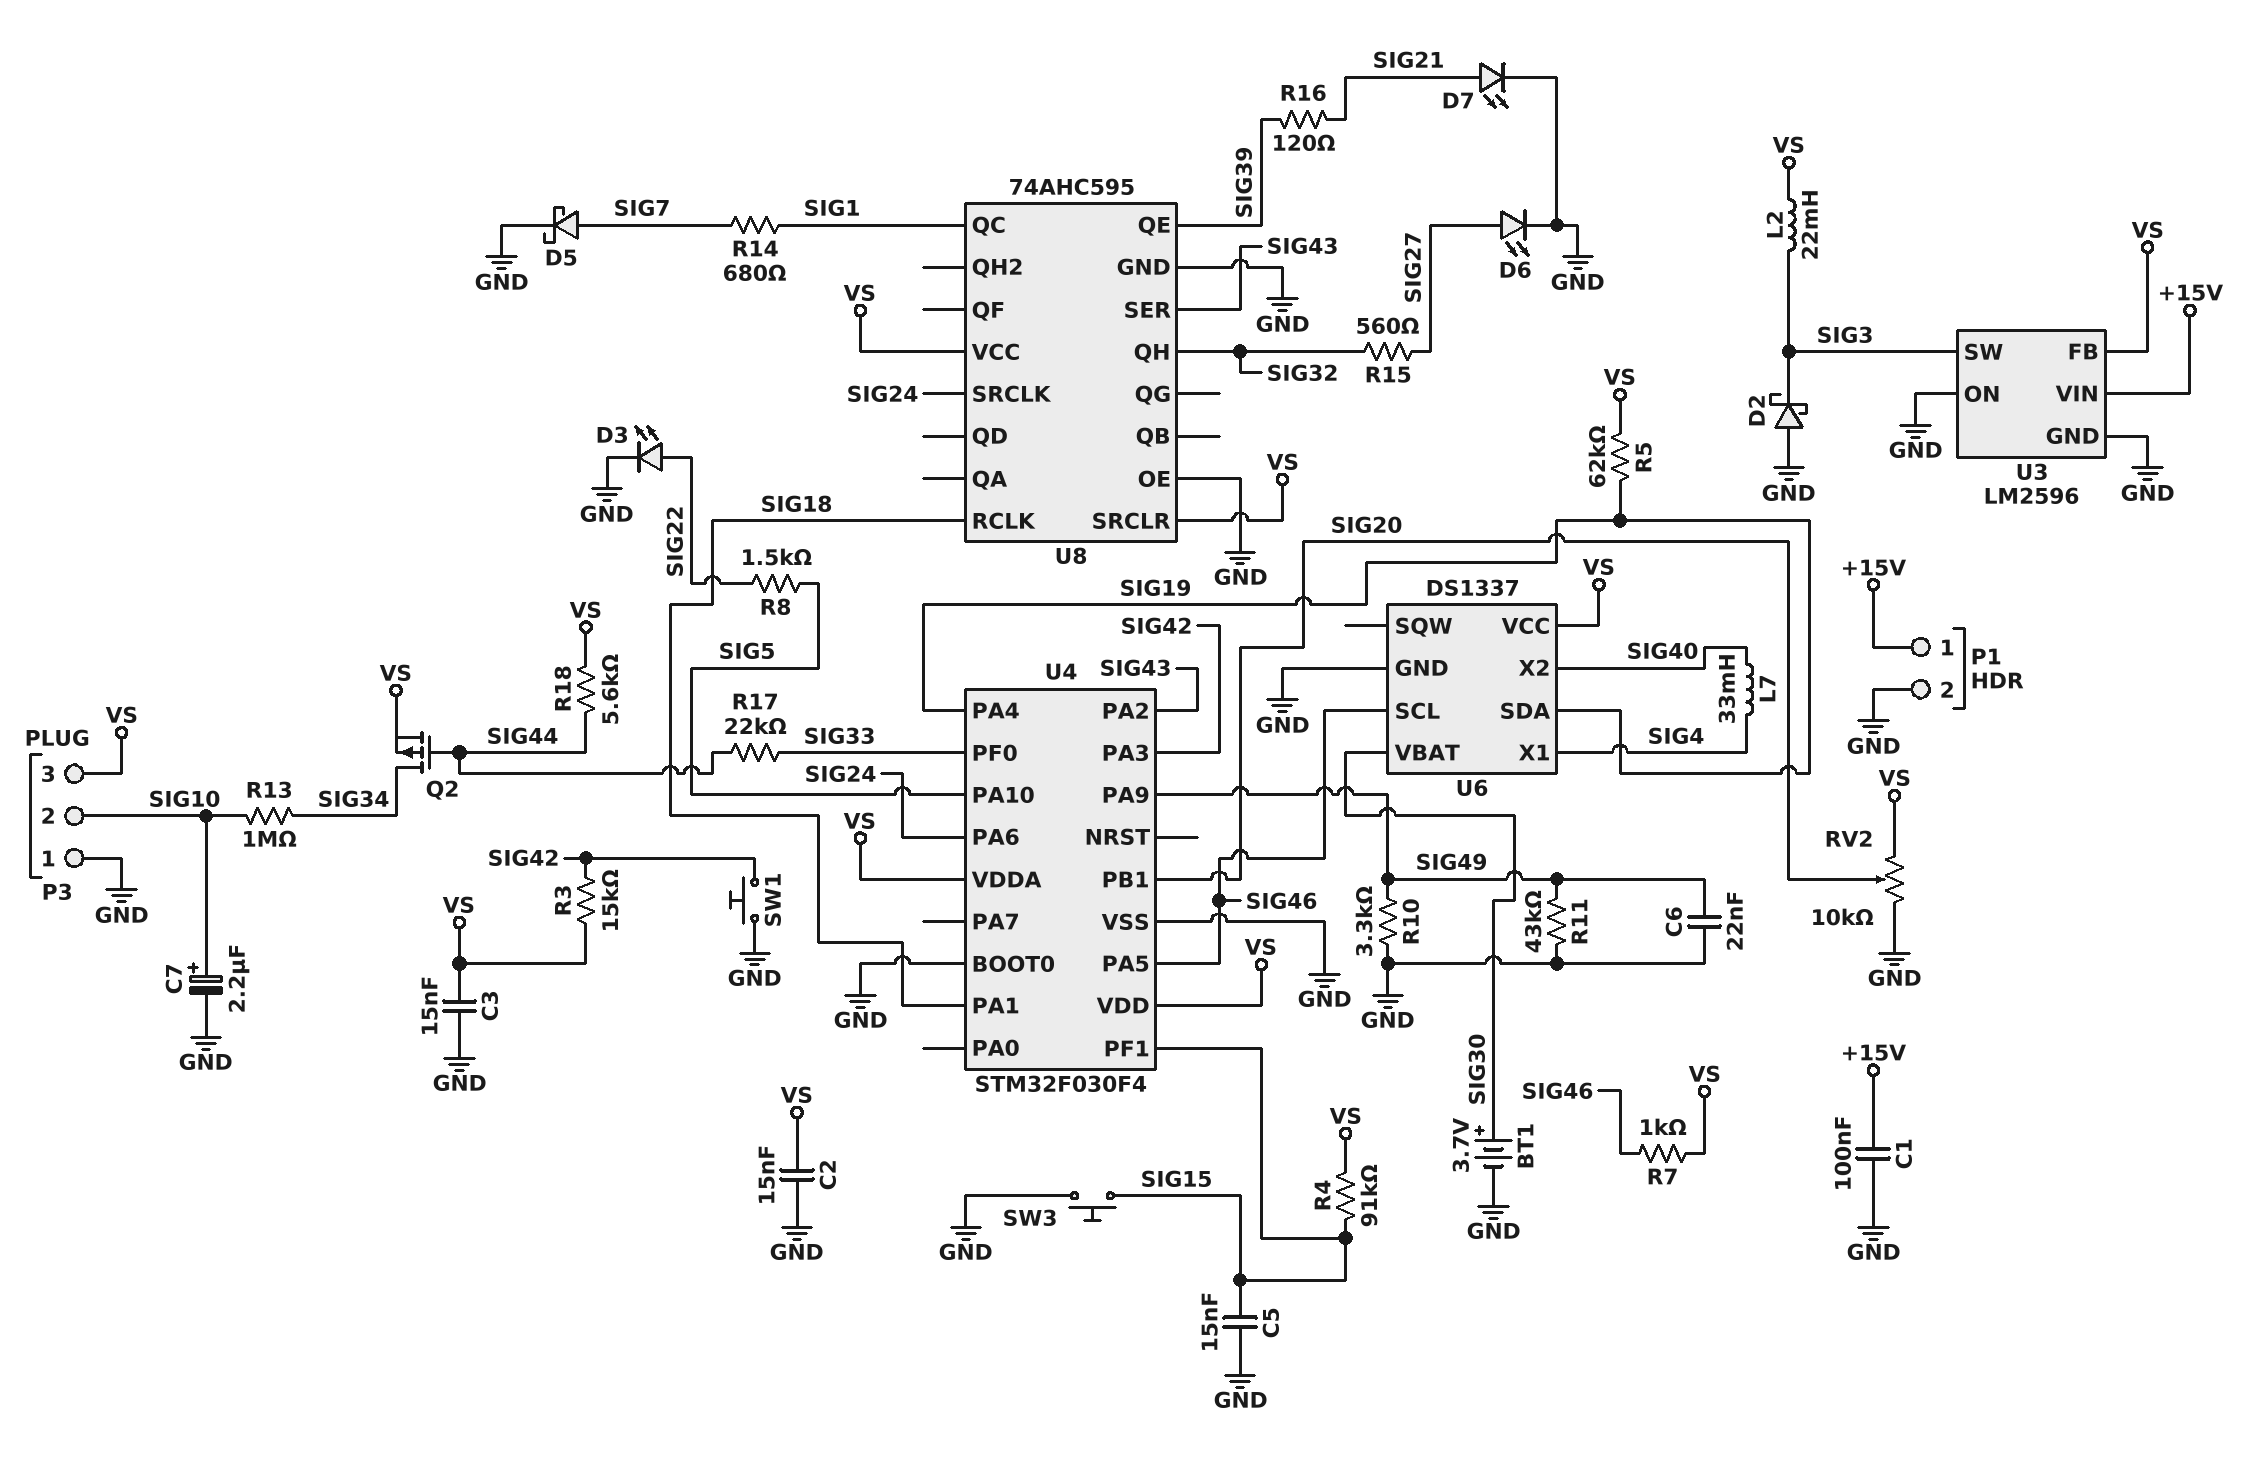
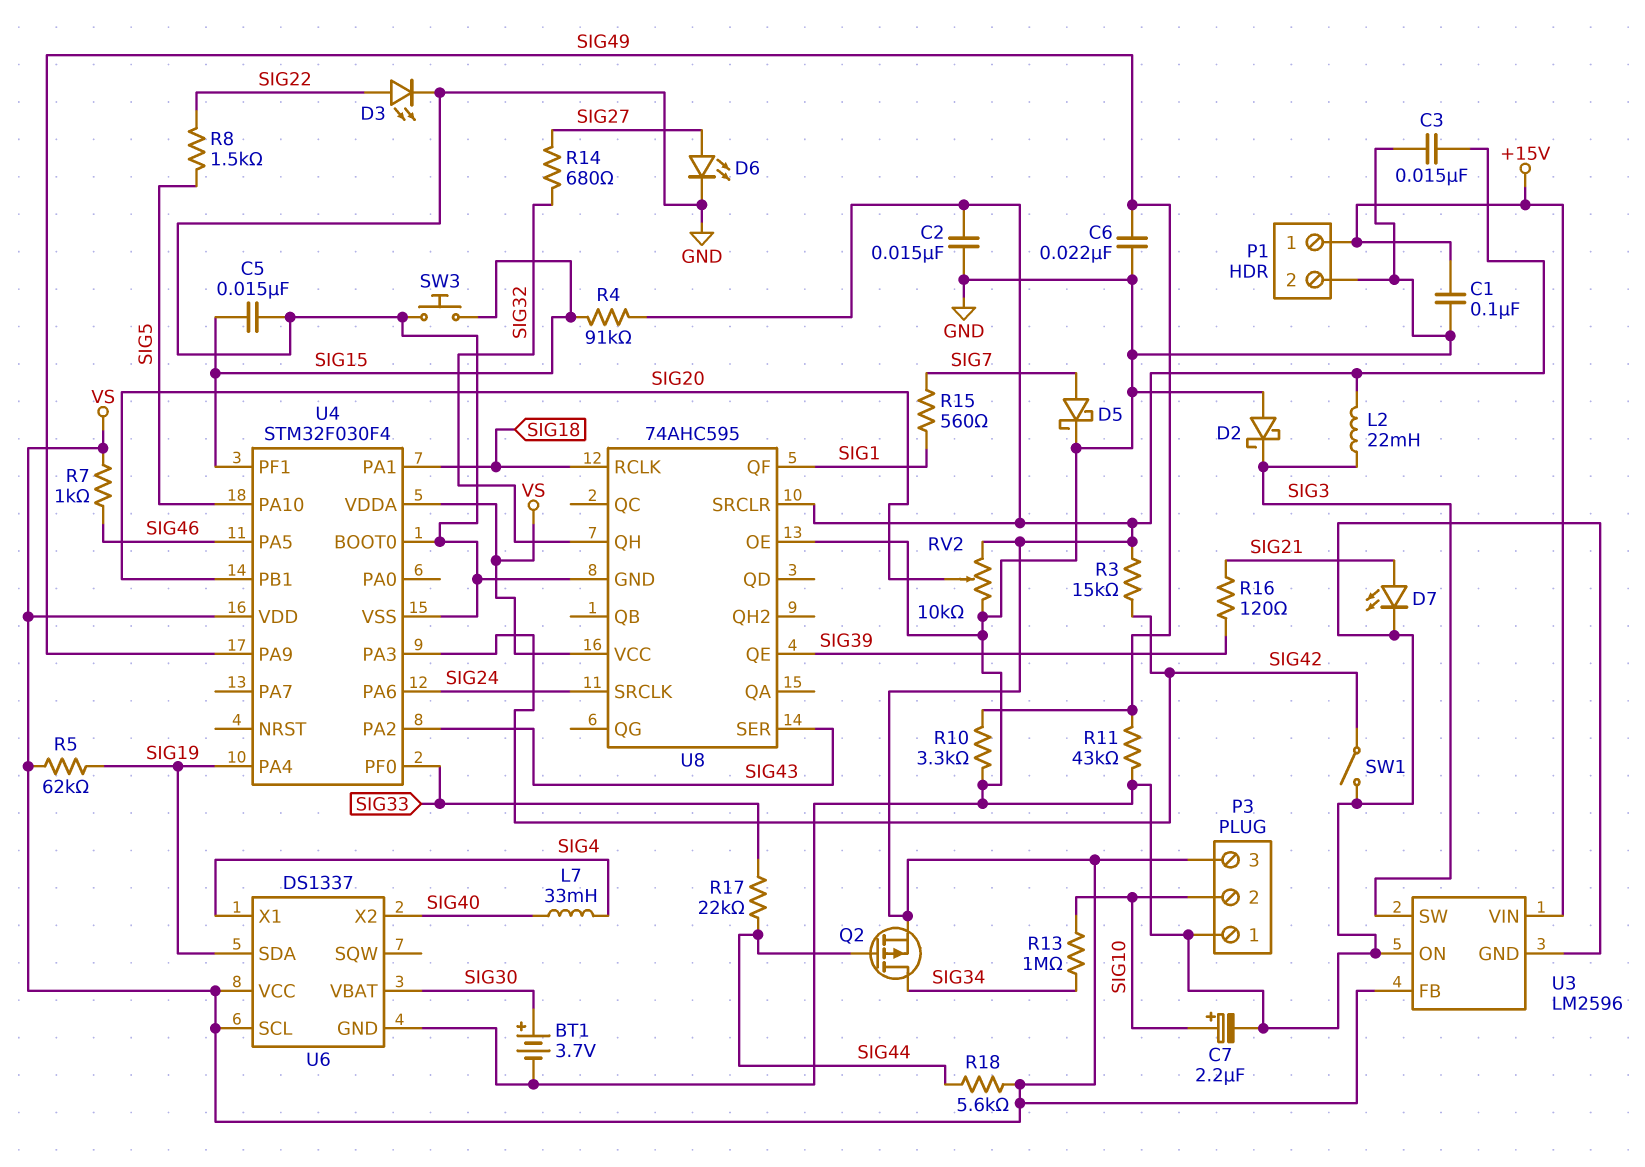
R14: 680 (SIG1, SIG7) -> 680 (SIG27, SIG32)
R15: 560 (SIG27, SIG32) -> 560 (SIG1, SIG7)
SW1: button (GND, SIG42) -> switch (GND, SIG42)
U6 pin SCL: SIG46 -> VS
U8 pin QC: SIG1 -> none
U8 pin QF: none -> SIG1

